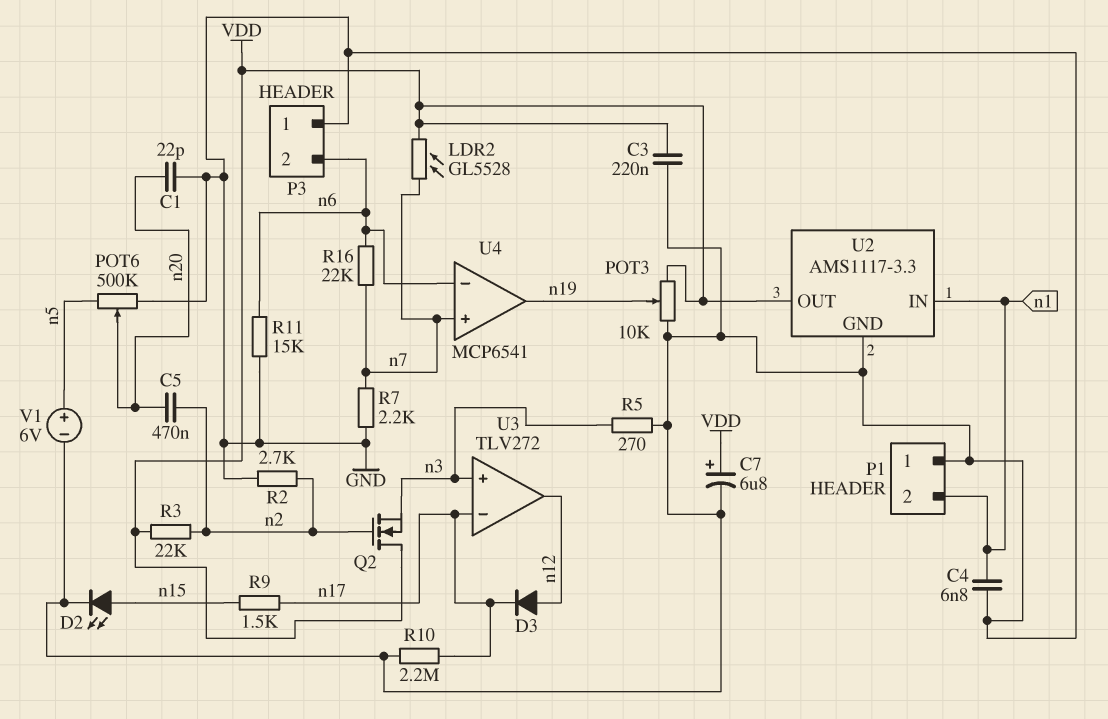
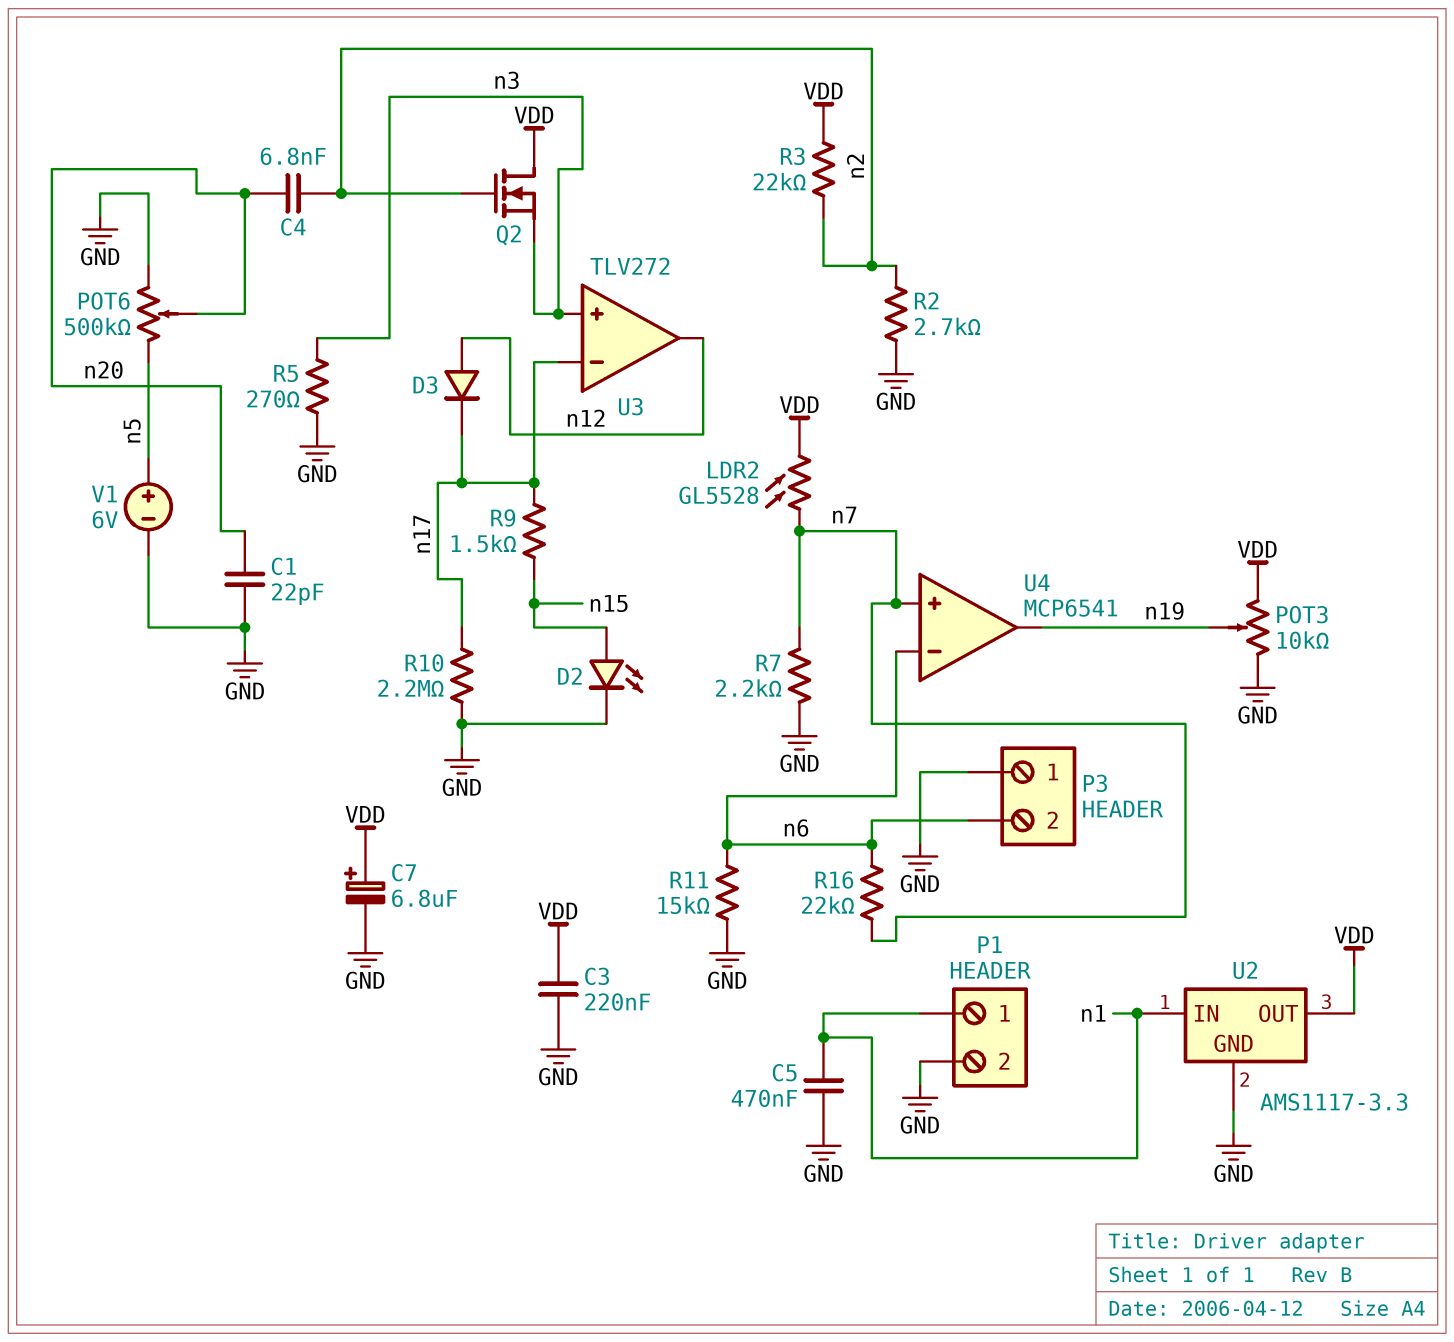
C4: 6.8nF (GND, n1) -> 6.8nF (n2, n20)
C5: 470nF (n2, n20) -> 470nF (GND, n1)
P1 pin 1: GND -> n1
P1 pin 2: n1 -> GND

